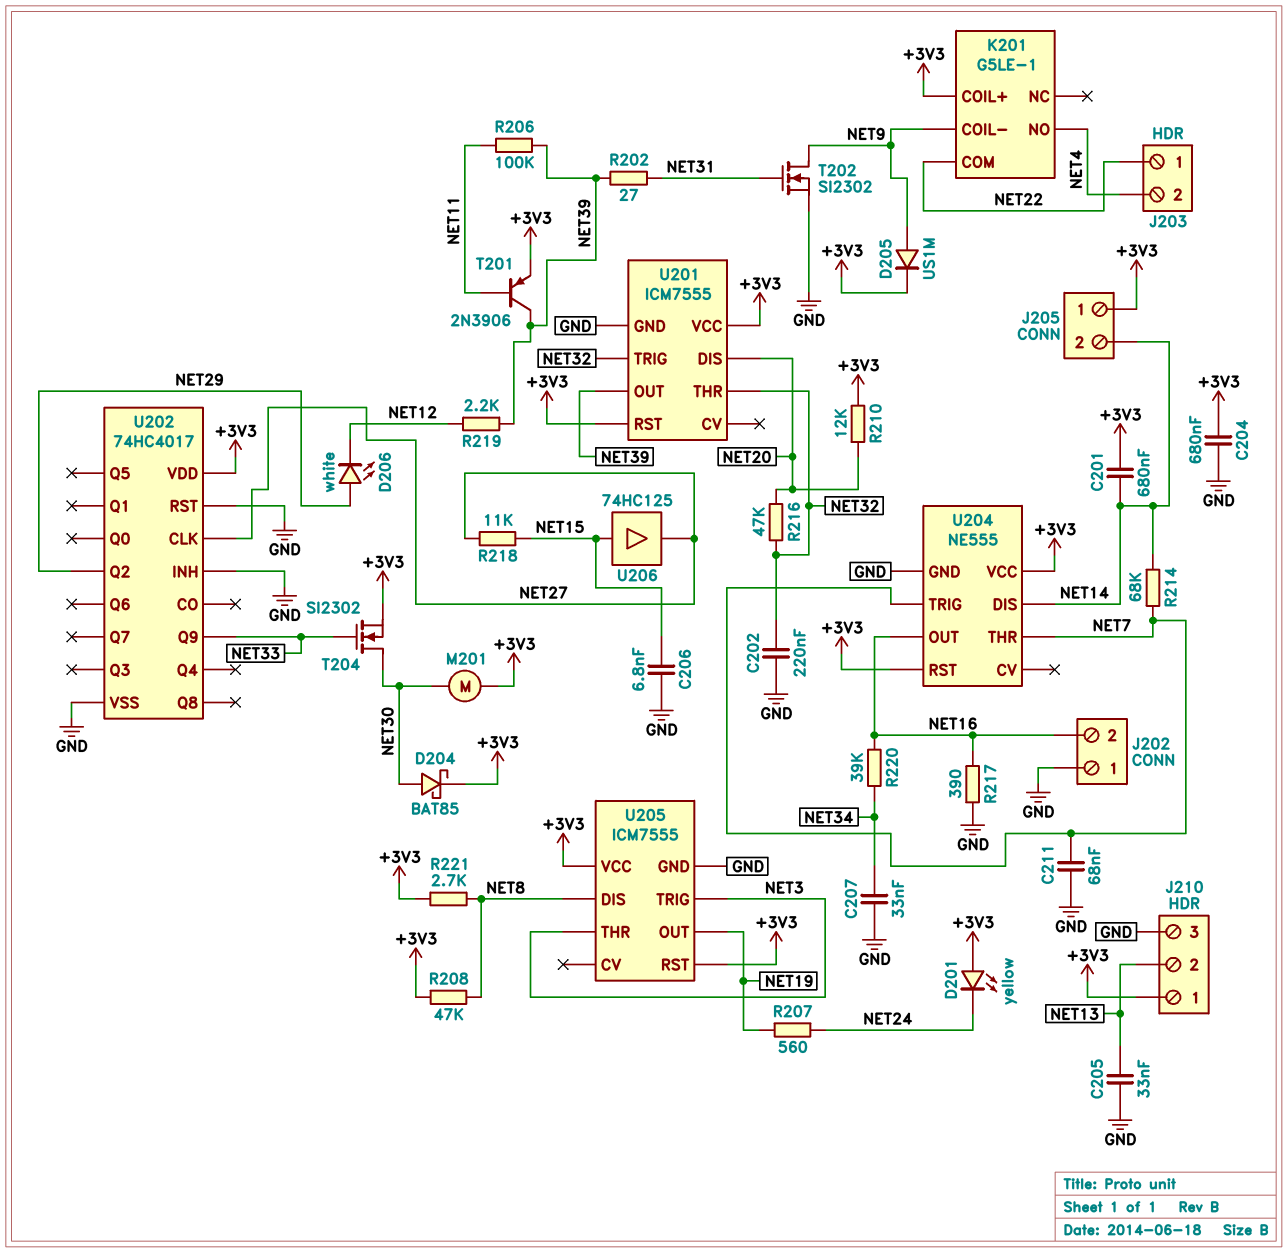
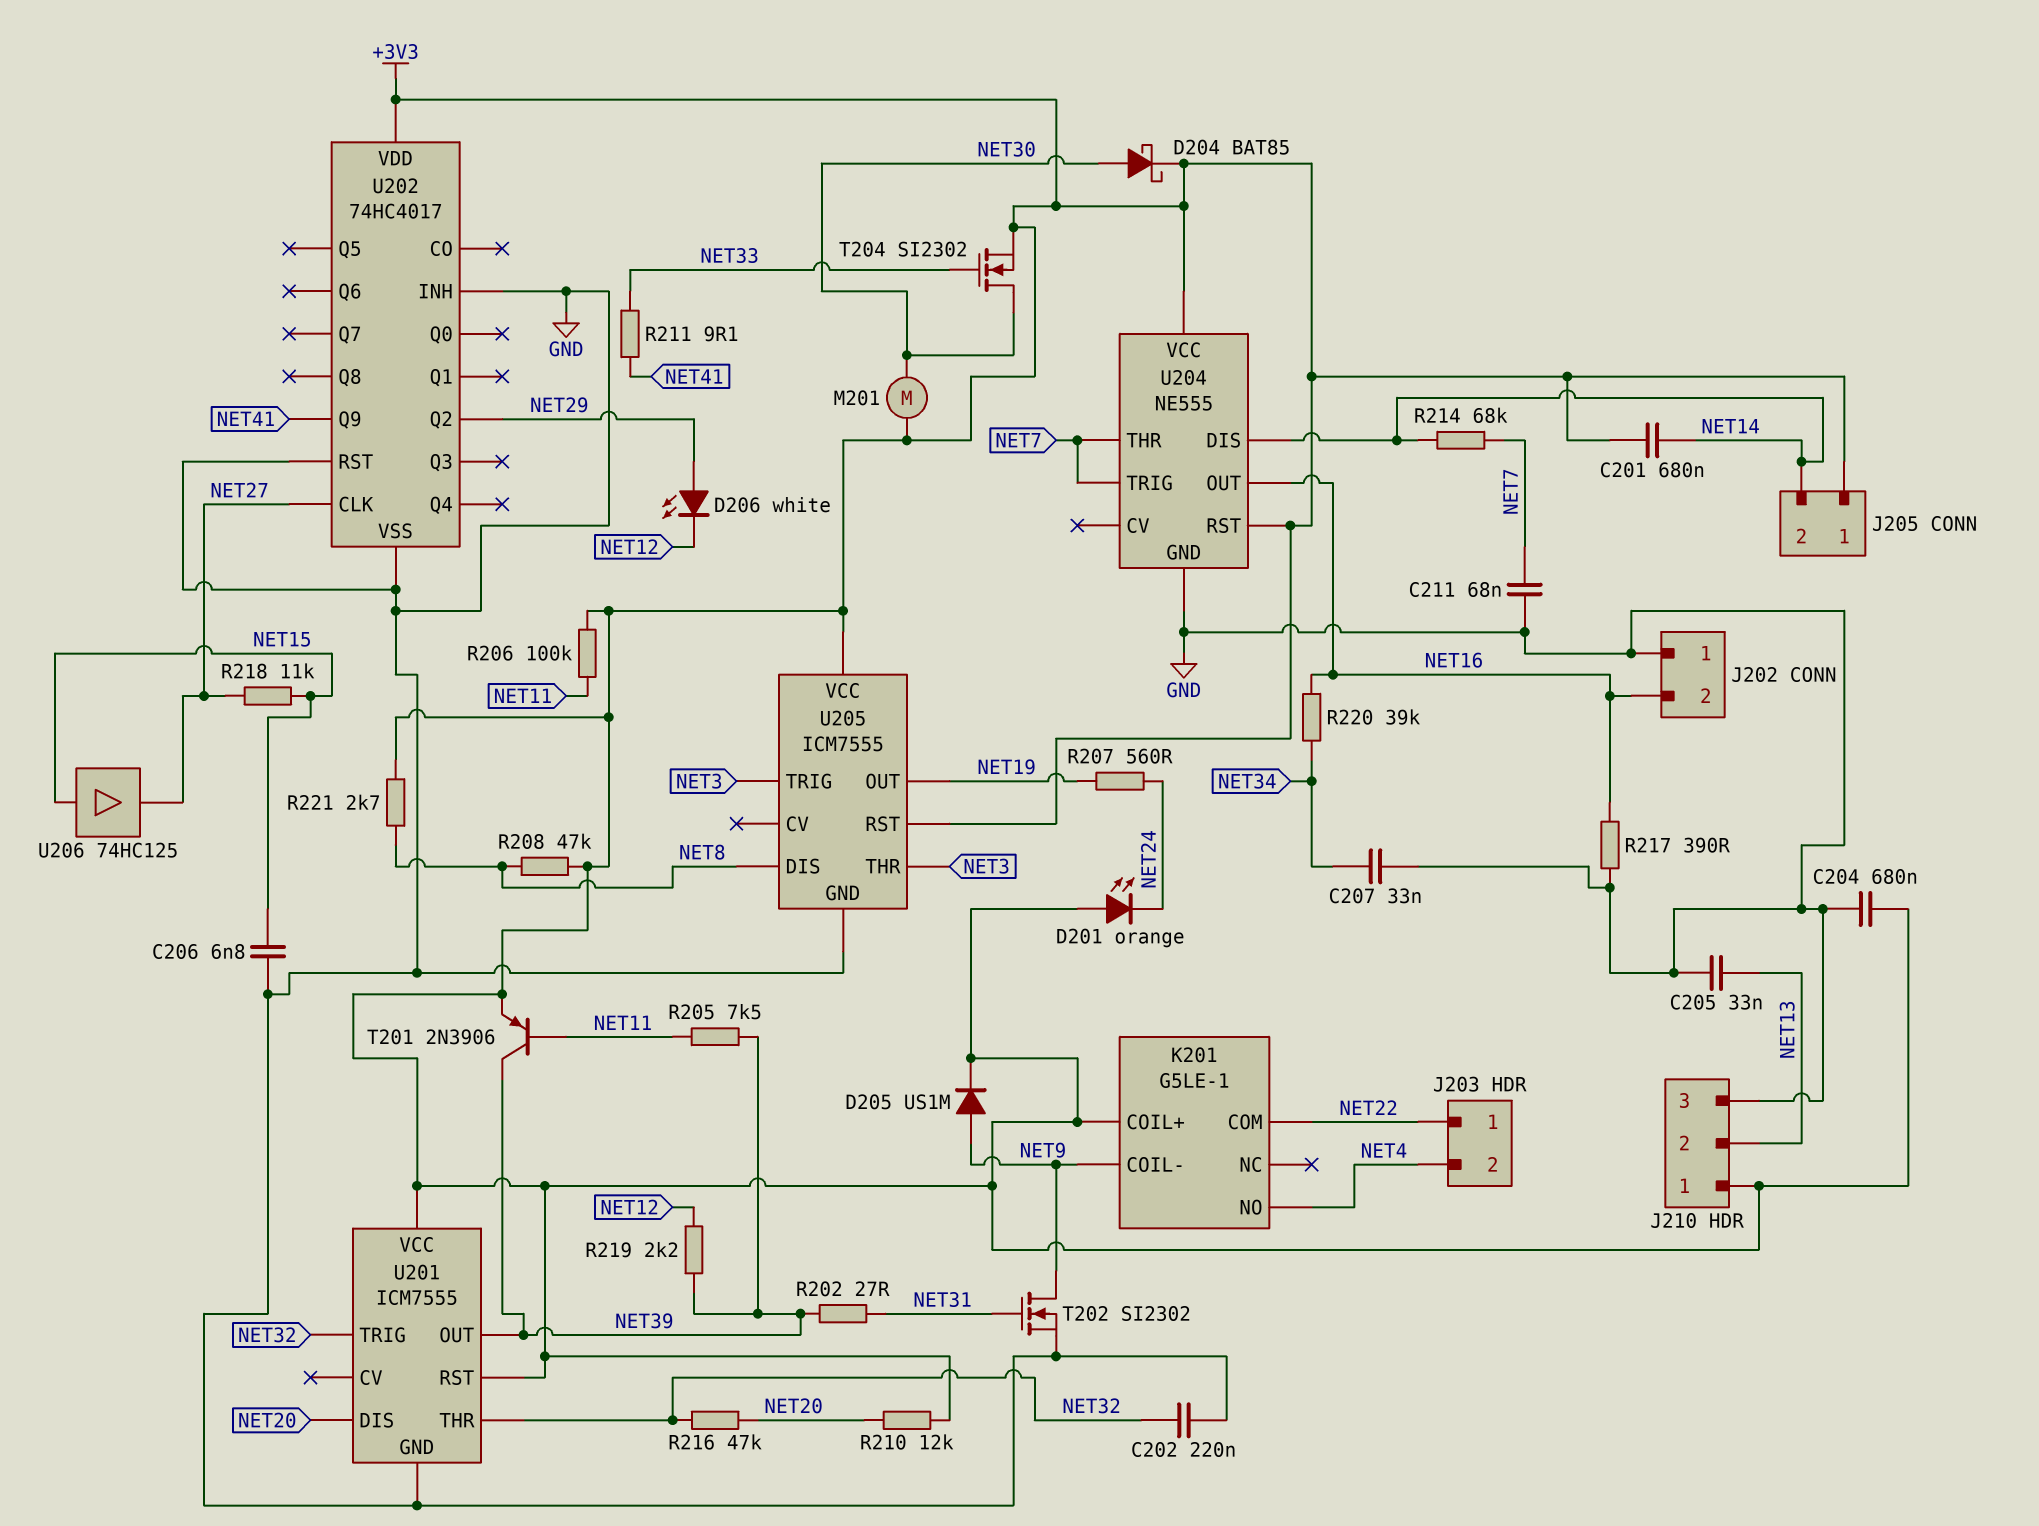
D201: LED yellow (A +3V3, K NET24) -> LED orange (A +3V3, K NET24)
R205: none -> 7.5k (NET11, NET39)
R206: 100k (NET11, NET39) -> 100k (+3V3, NET11)
R211: none -> 9.1 (NET33, NET41)
U202 pin Q9: NET33 -> NET41

